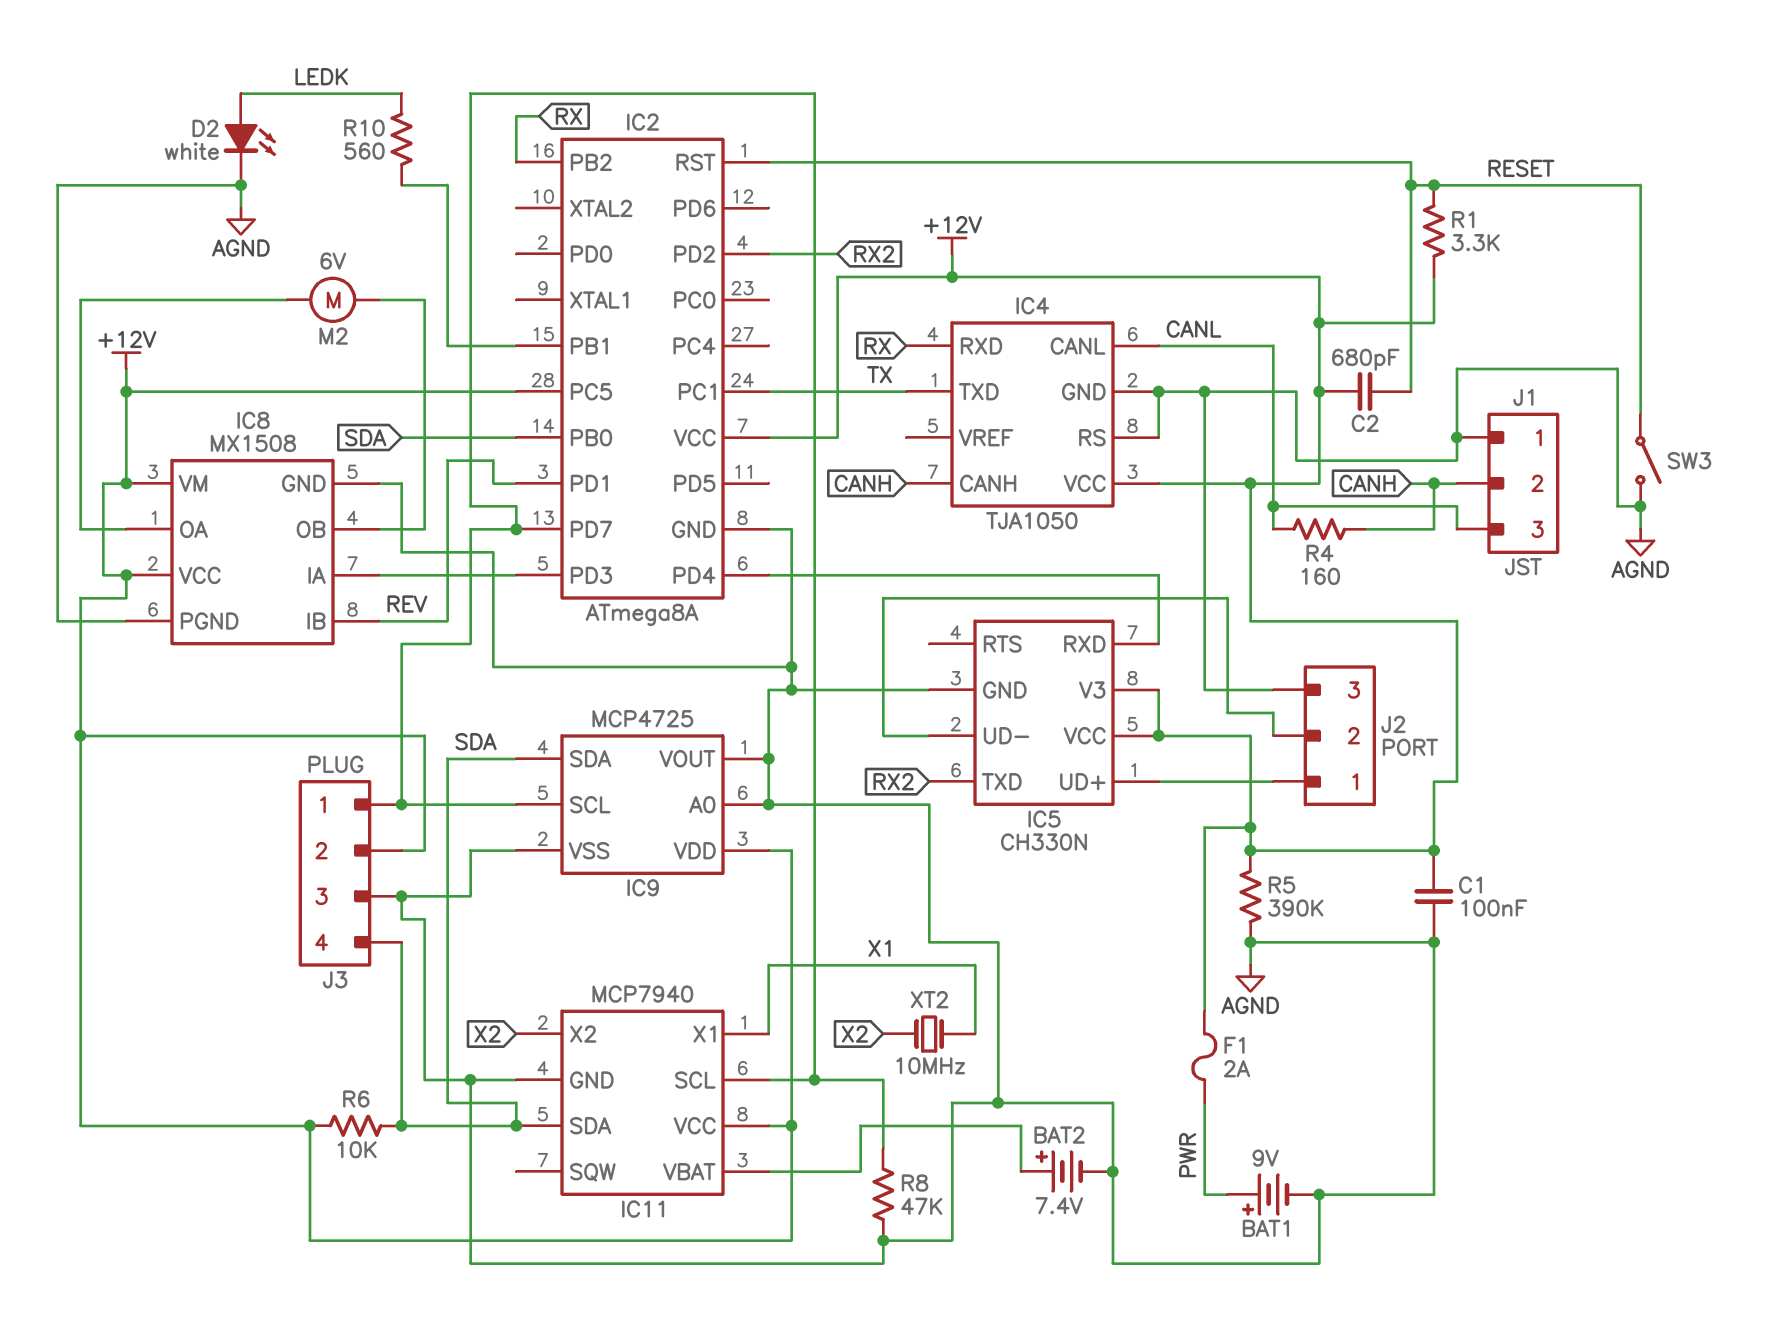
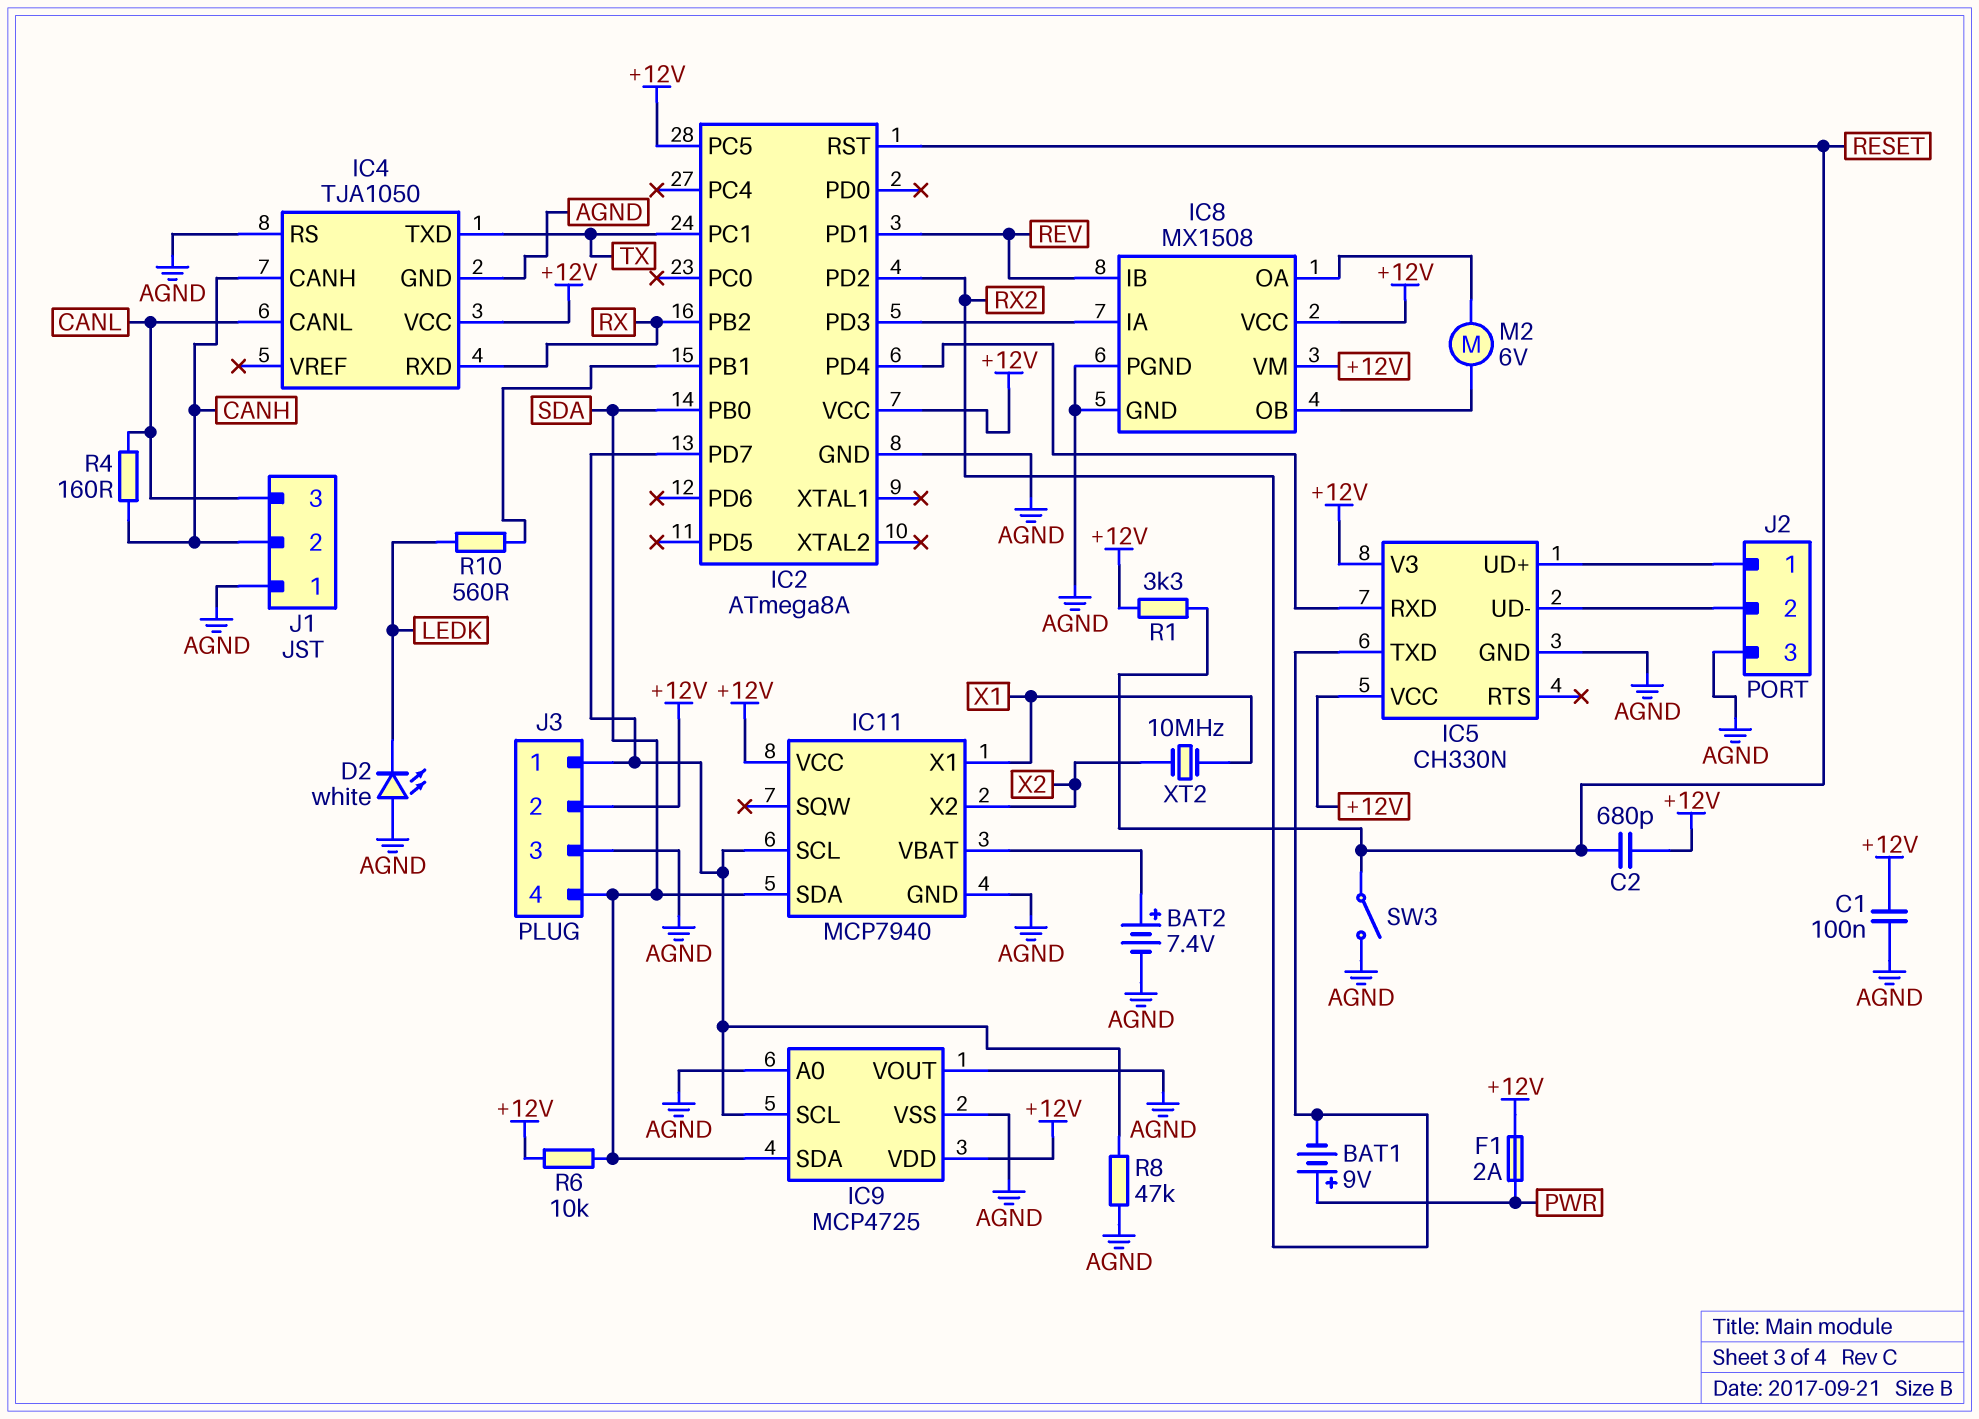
BAT1: 9V (plus PWR, minus AGND) -> 9V (plus PWR, minus RX2)
D2: LED white (A LEDK, K AGND) -> LED white (A AGND, K LEDK)
R5: 390k (+12V, AGND) -> none

